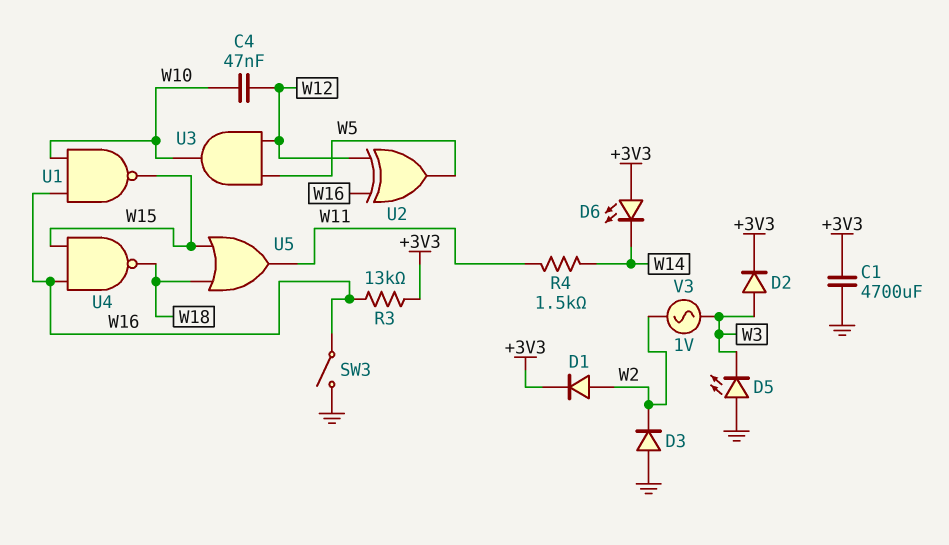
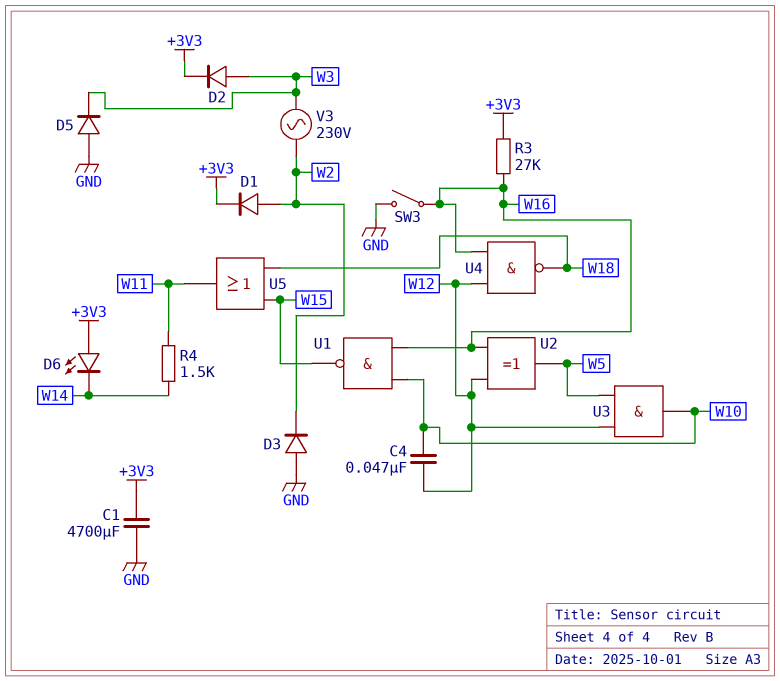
D5: LED (A GND, K W3) -> diode (A GND, K W3)
R3: 13k (+3V3, W16) -> 27k (+3V3, W16)
U4: NAND (in W15, in W16, out W18) -> NAND (in W12, in W16, out W18)
V3: AC 1V (W2, W3) -> AC 230V (W2, W3)

